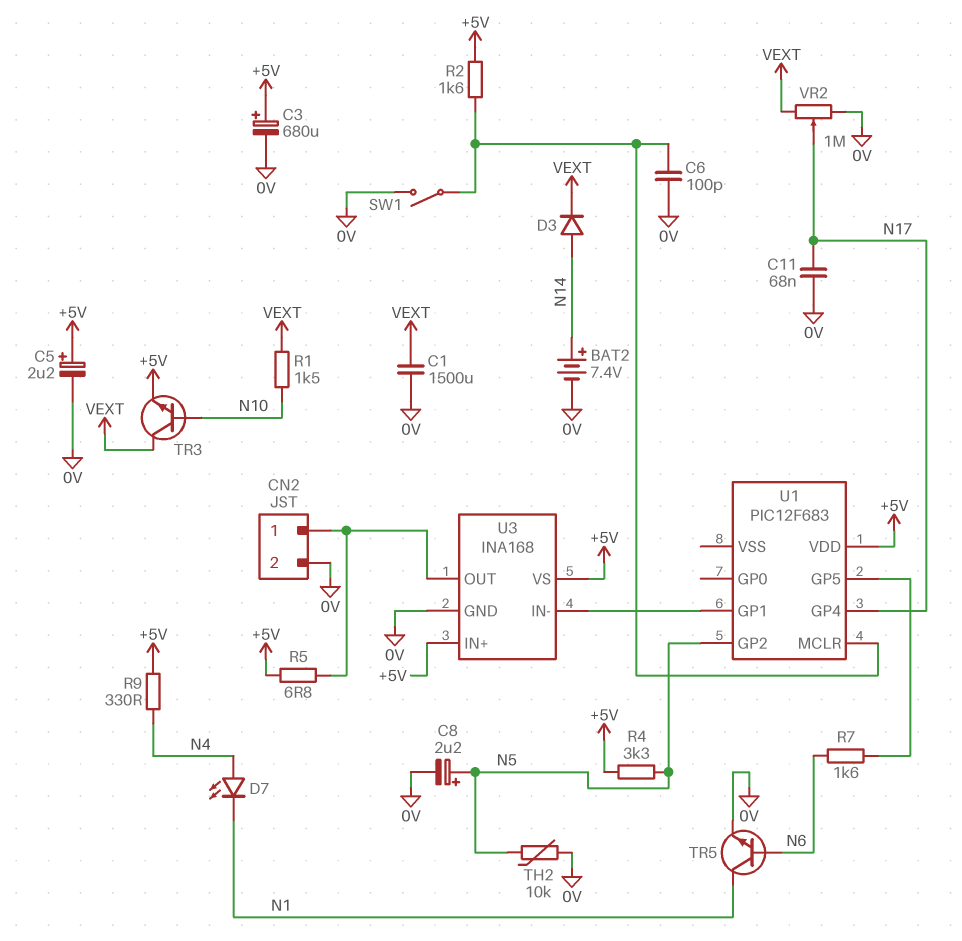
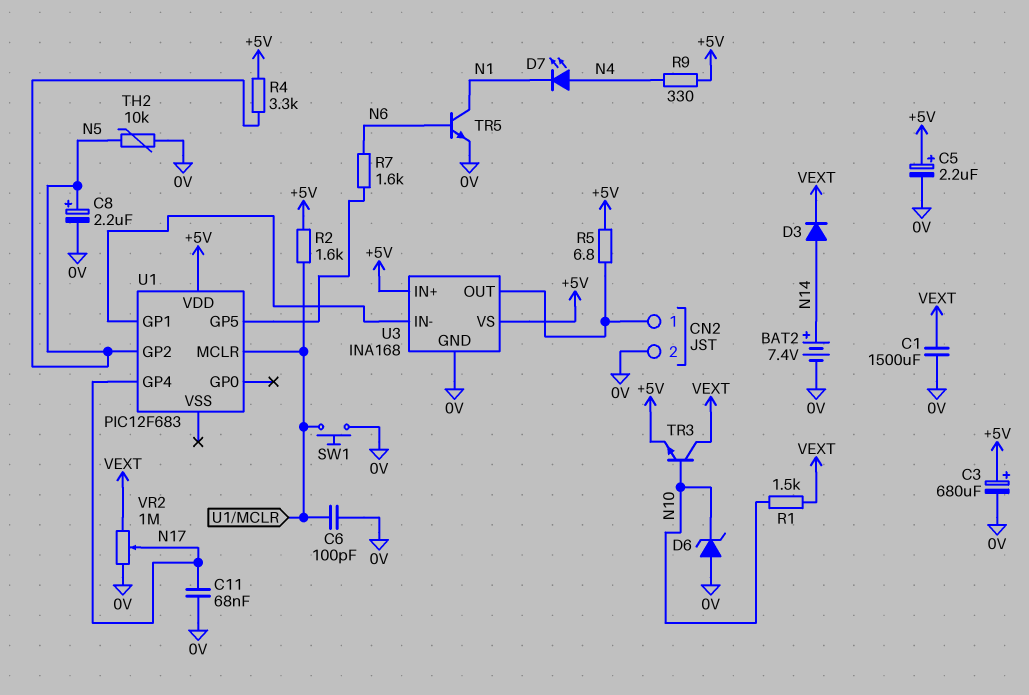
D6: none -> zener (A 0V, K N10)
SW1: switch (0V, U1/MCLR) -> button (0V, U1/MCLR)

